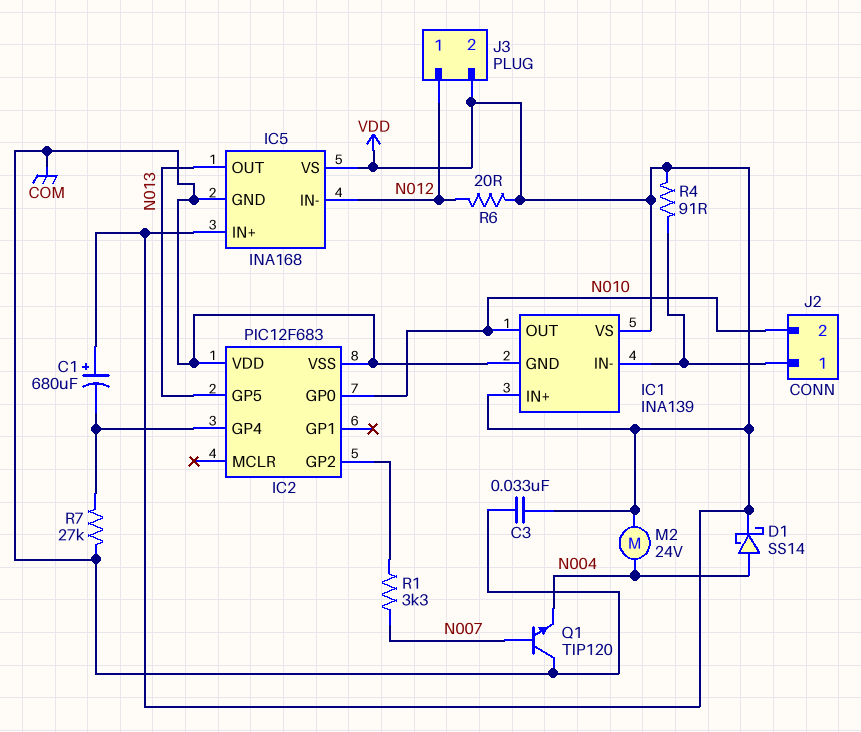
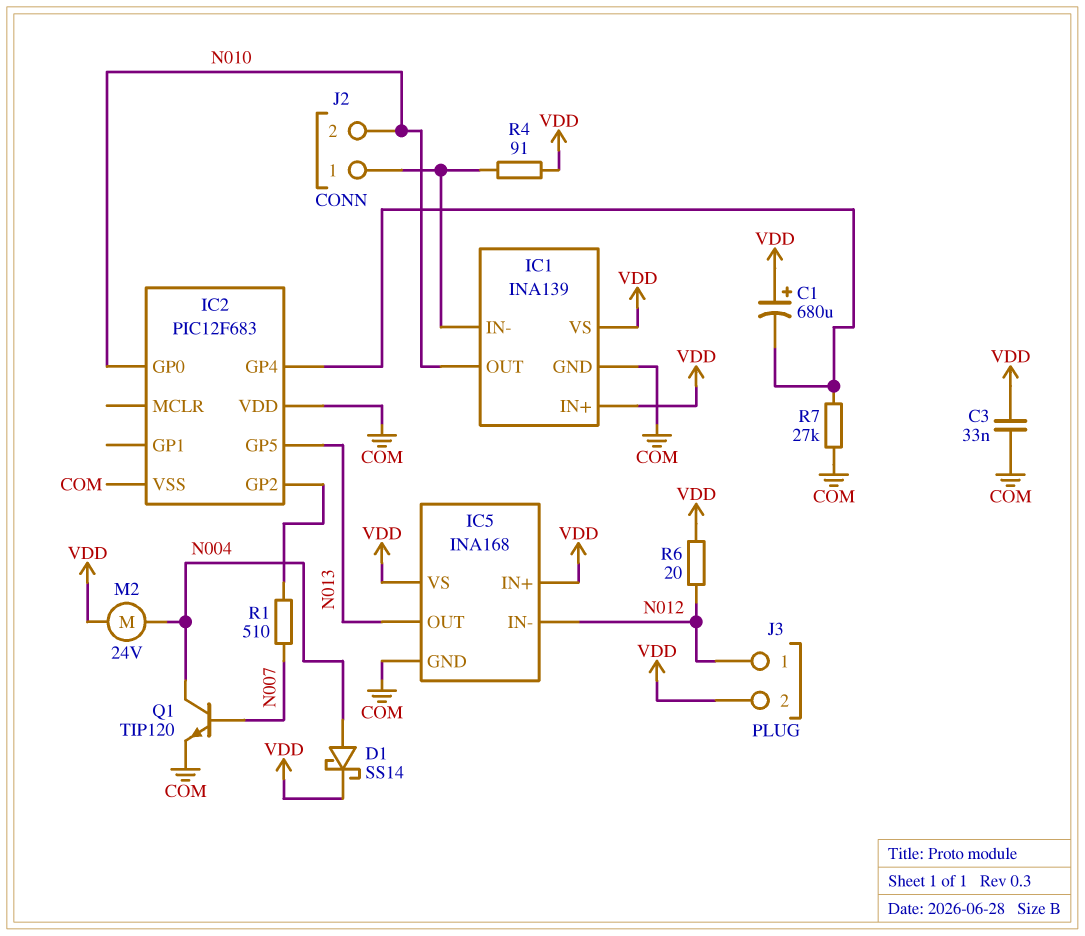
Q1: NPN TIP120 (B N007, C COM, E N004) -> NPN TIP120 (B N007, C N004, E COM)
R1: 3.3k (IC2/GP2, N007) -> 510 (IC2/GP2, N007)

